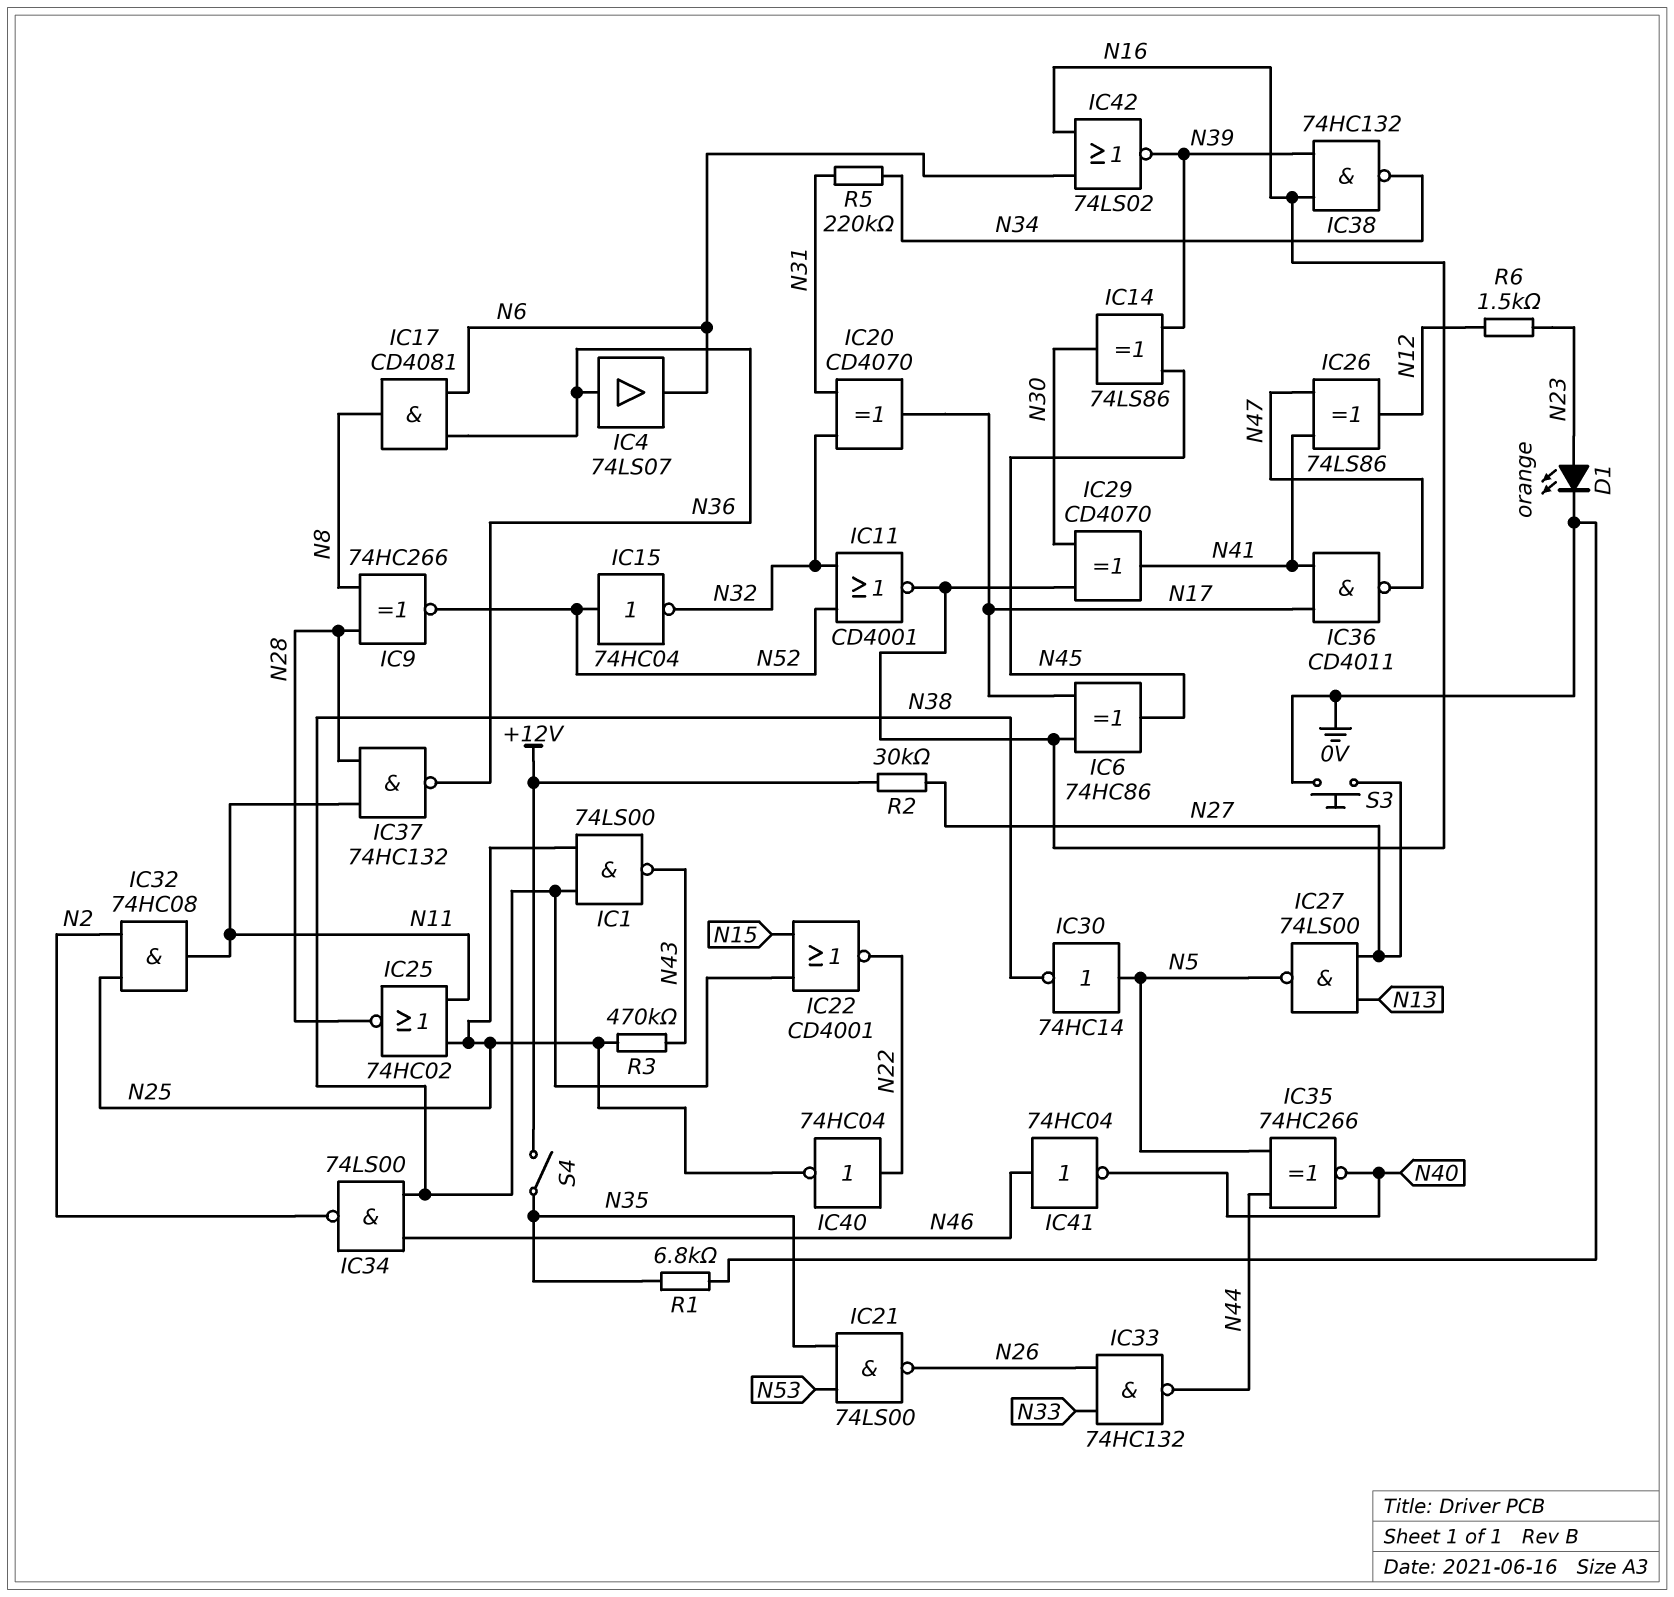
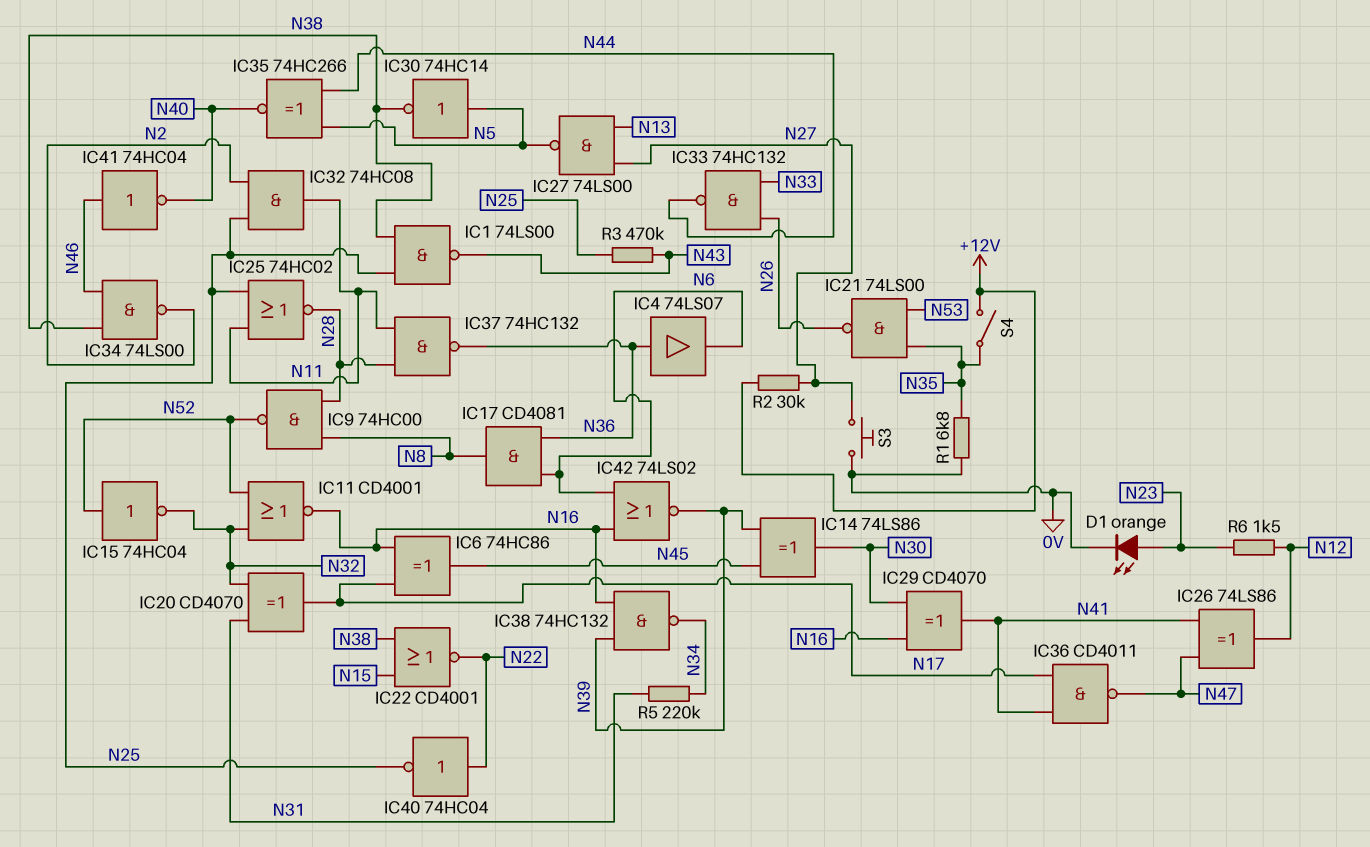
IC9: XNOR 74HC266 (in N8, in N28, out N52) -> NAND 74HC00 (in N8, in N28, out N52)

